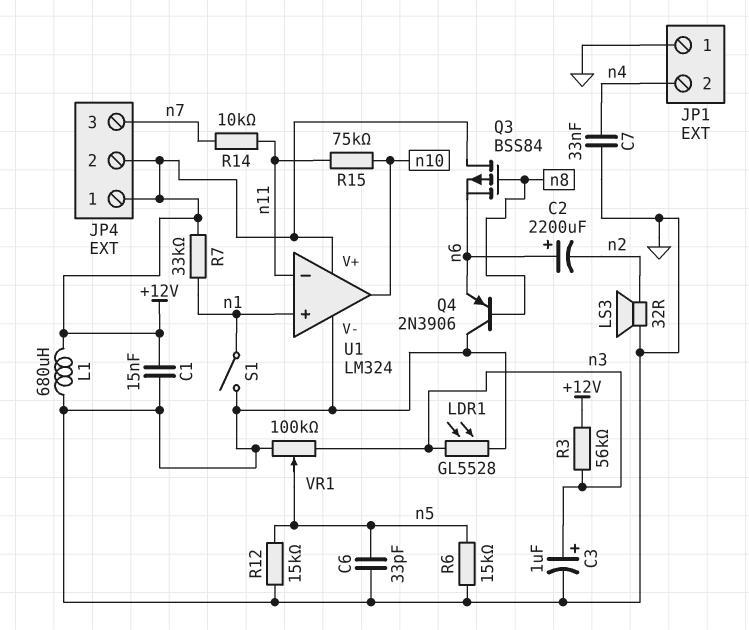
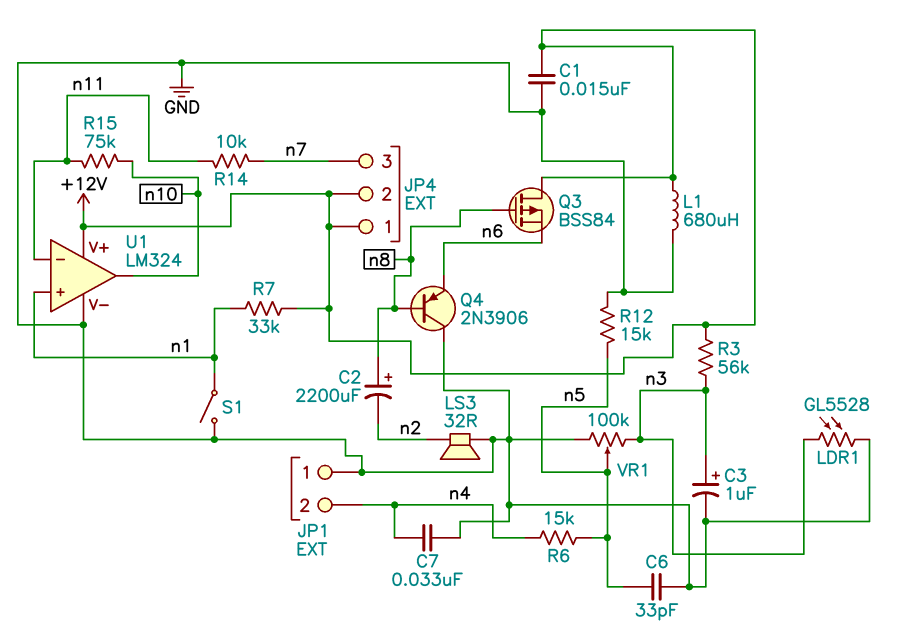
C2: 2200uF (plus n6, minus n2) -> 2200uF (plus n8, minus n2)
R6: 15k (GND, n5) -> 15k (n4, n5)

